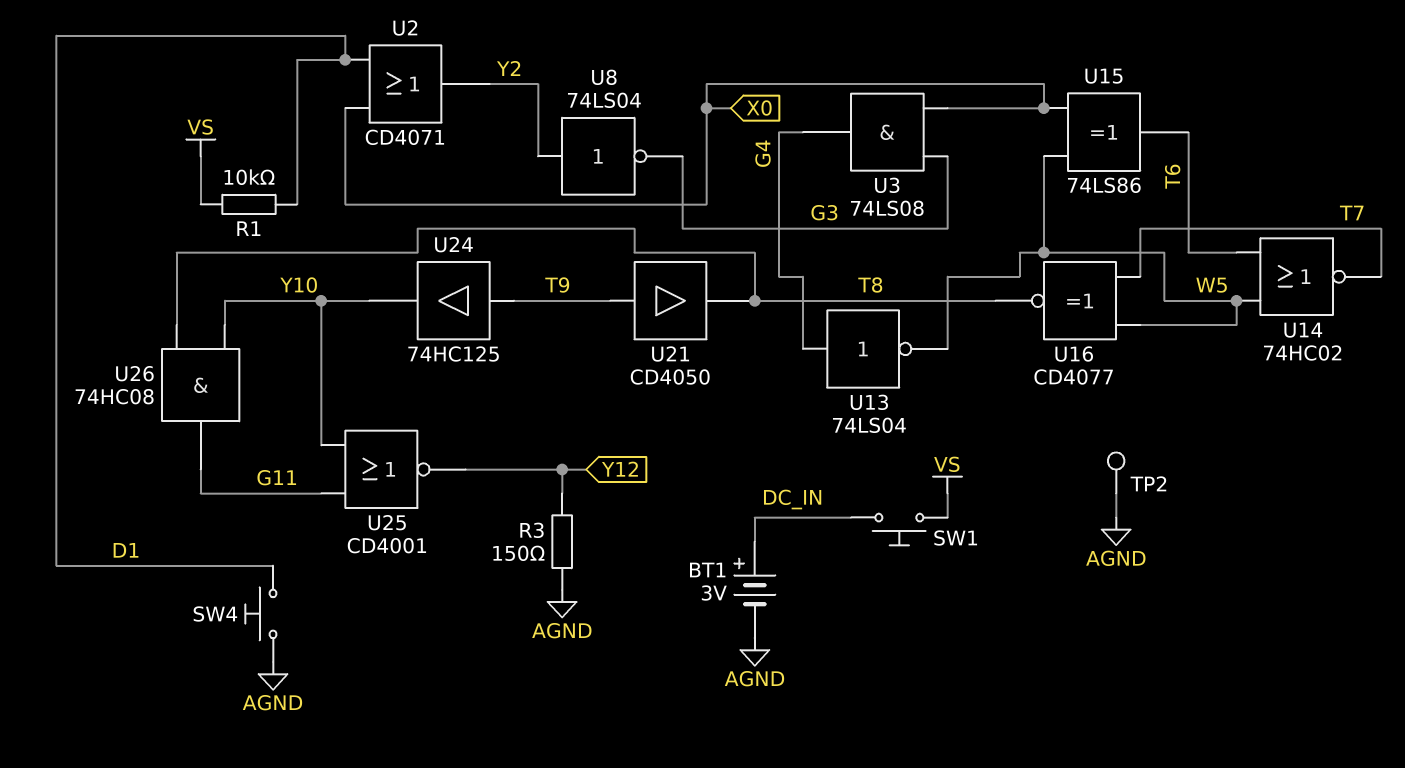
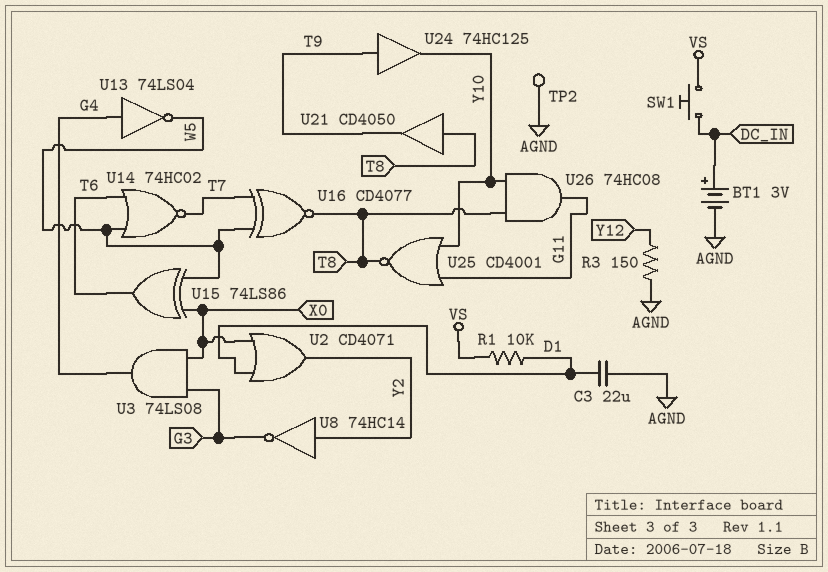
C3: none -> 22uF (AGND, D1)
SW4: button (AGND, D1) -> none
U8: NOT 74LS04 (in Y2, out G3) -> NOT 74HC14 (in Y2, out G3)
U21: buffer CD4050 (in T9, out T8) -> buffer CD4050 (in T8, out T9)
U25: NOR CD4001 (in G11, in Y10, out Y12) -> NOR CD4001 (in G11, in Y10, out T8)

